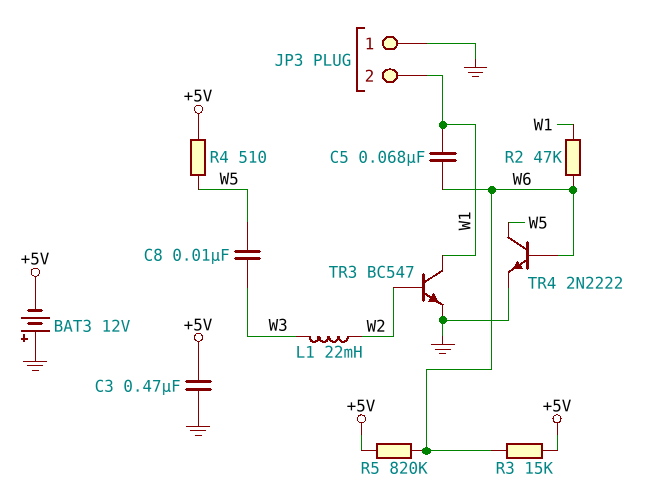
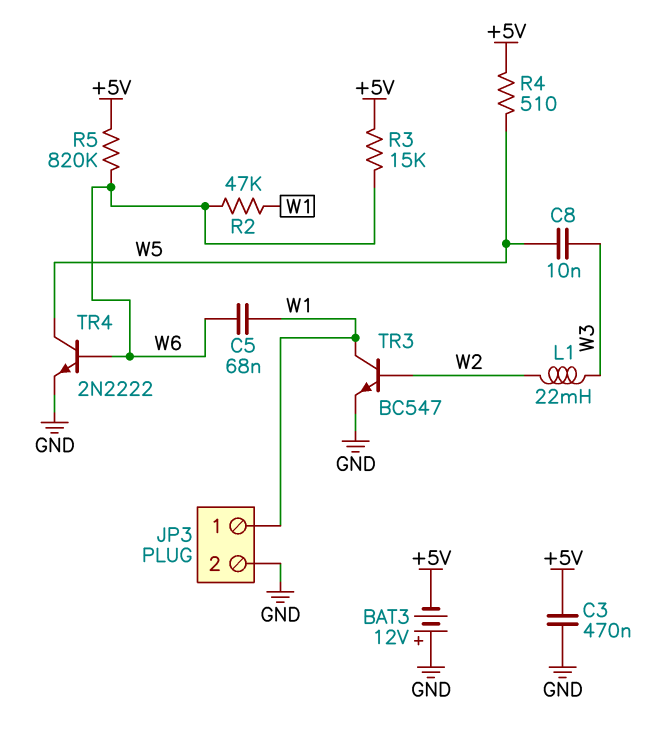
JP3 pin 1: GND -> W1
JP3 pin 2: W1 -> GND

